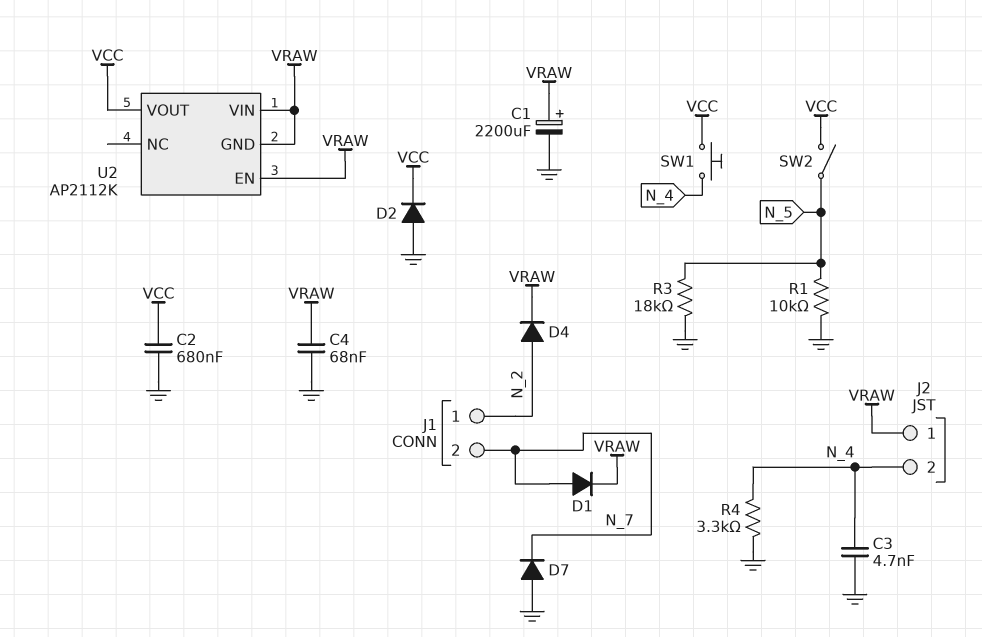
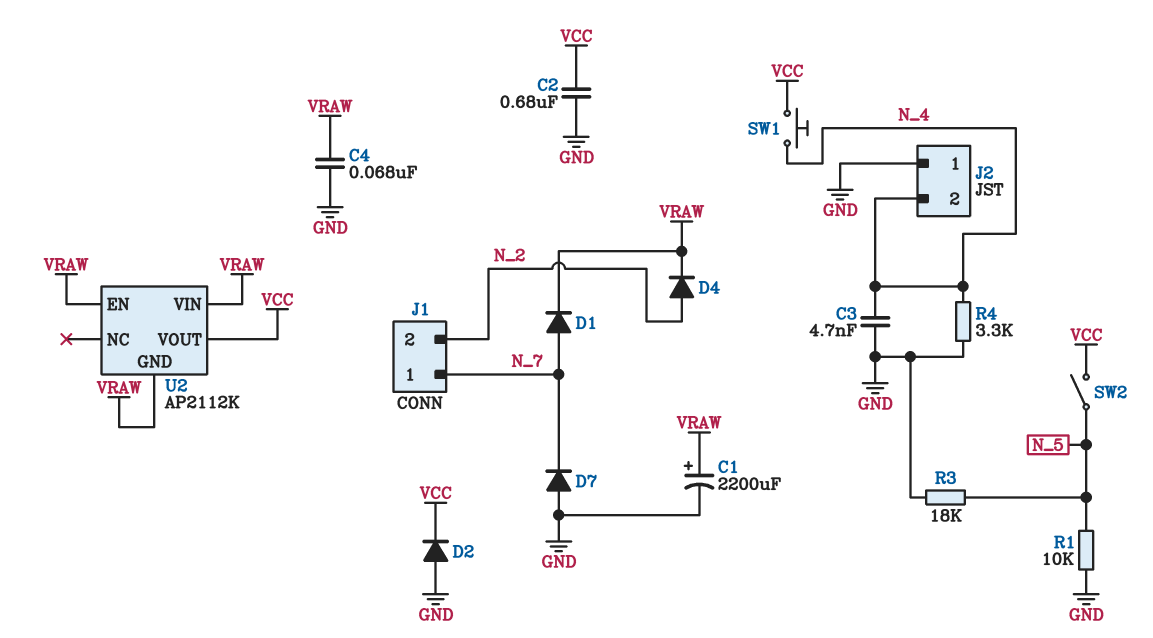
J1 pin 1: N_2 -> N_7
J1 pin 2: N_7 -> N_2
J2 pin 1: VRAW -> GND

